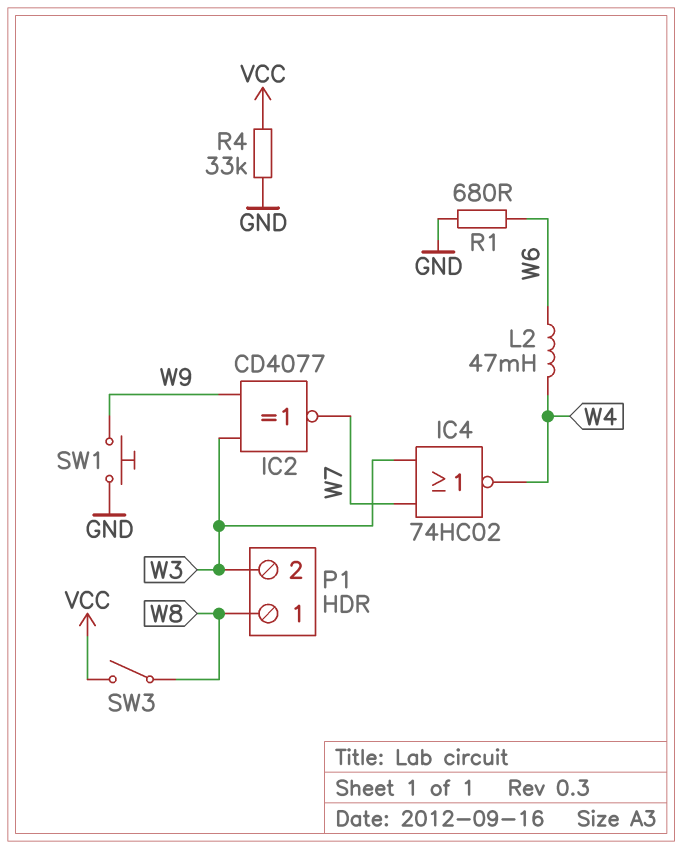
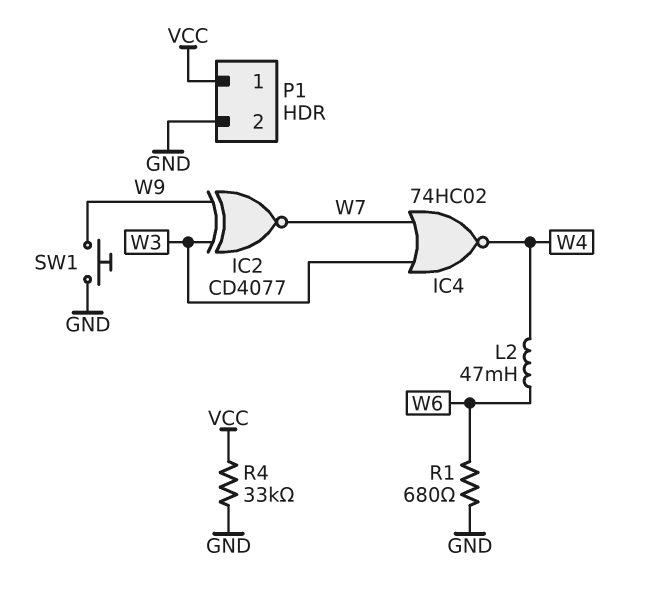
P1 pin 1: W8 -> VCC
P1 pin 2: W3 -> GND
SW3: switch (VCC, W8) -> none

